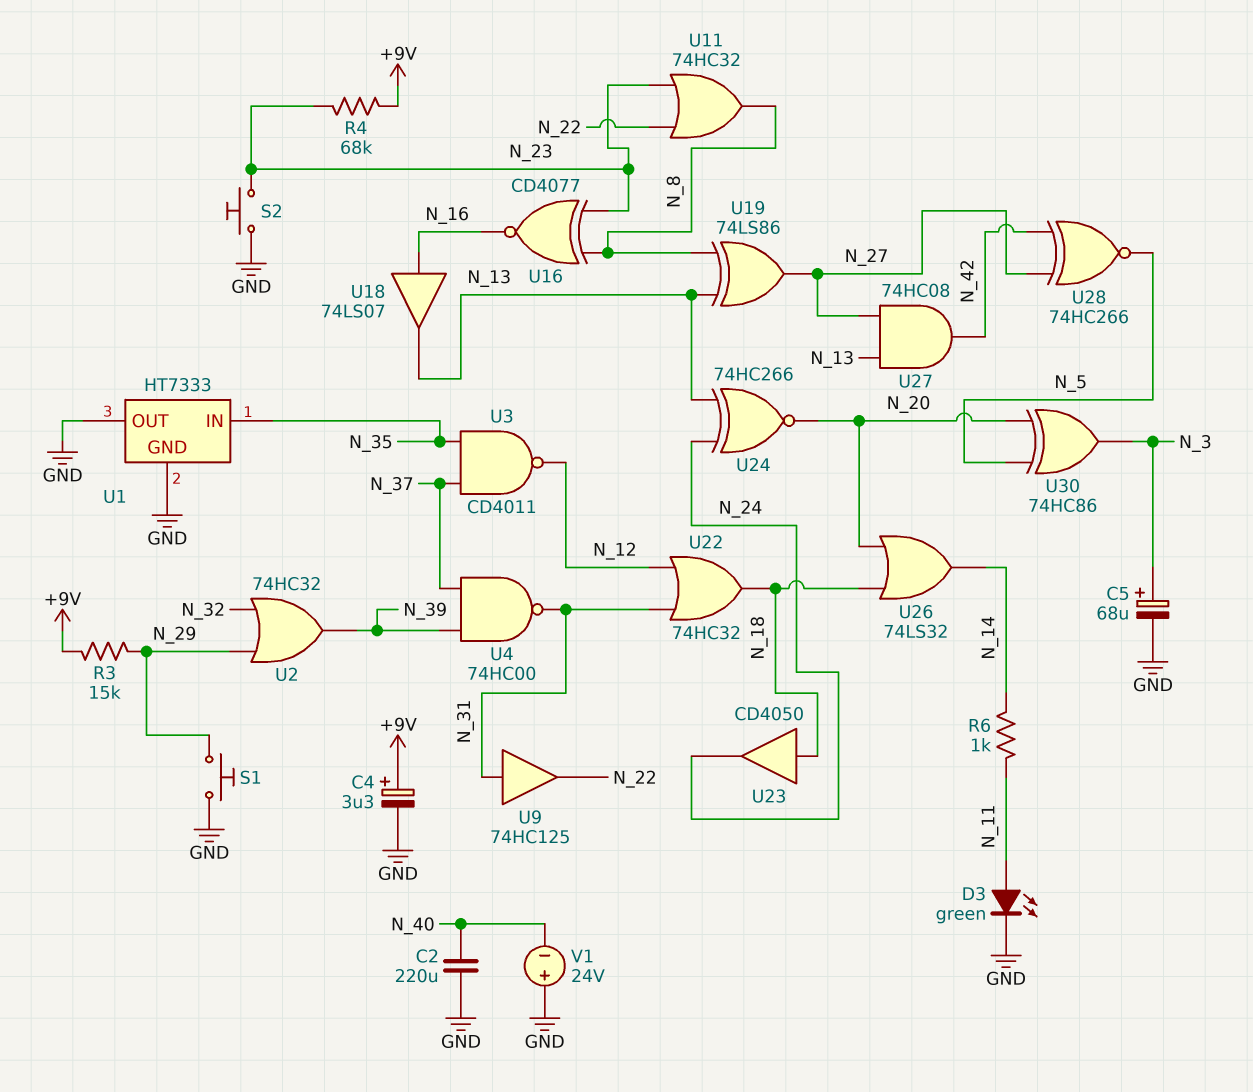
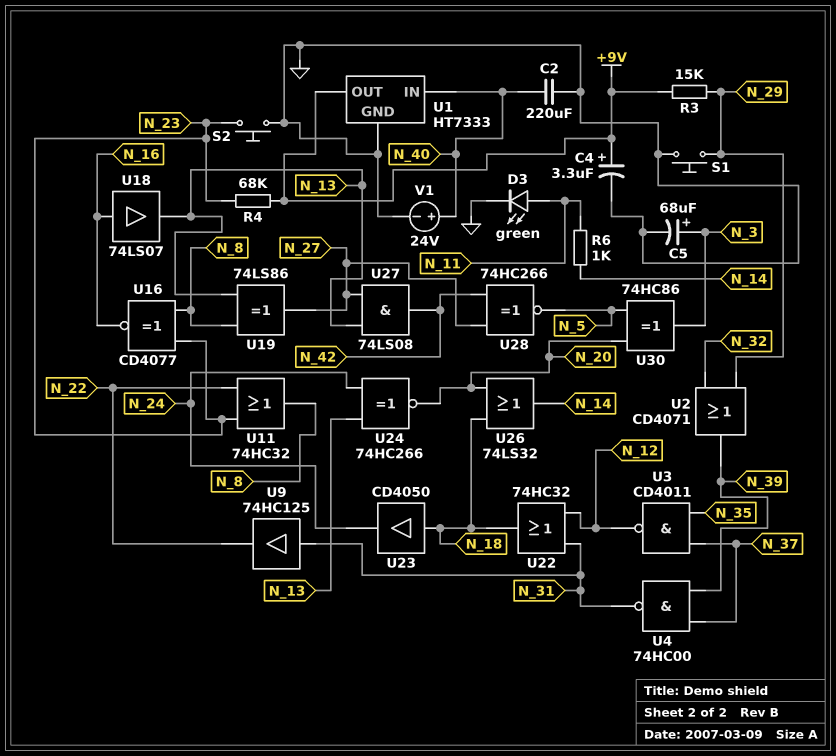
U1 pin IN: N_35 -> N_40
U1 pin OUT: GND -> +9V
U2: OR 74HC32 (in N_29, in N_32, out N_39) -> OR CD4071 (in N_29, in N_32, out N_39)
U27: AND 74HC08 (in N_13, in N_27, out N_42) -> AND 74LS08 (in N_13, in N_27, out N_42)
V1: 24V (plus GND, minus N_40) -> 24V (plus N_40, minus GND)

